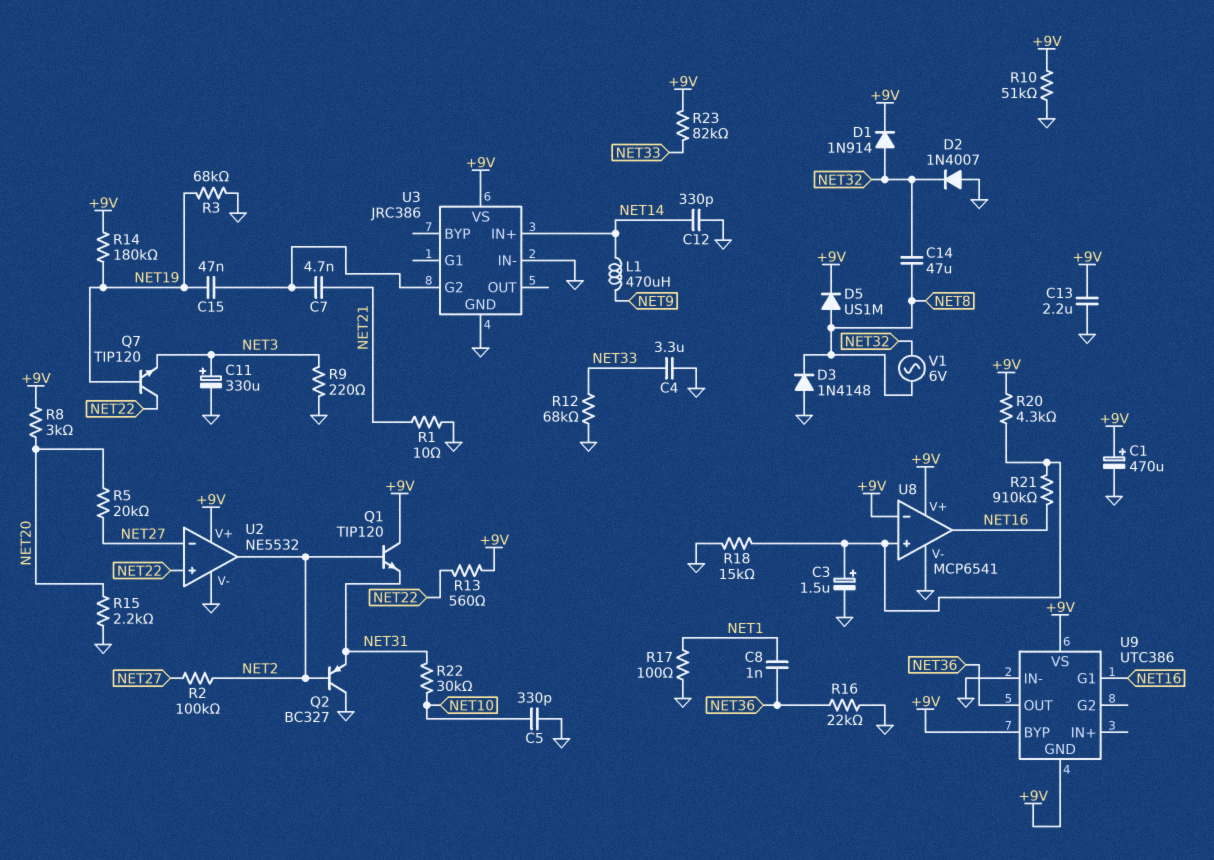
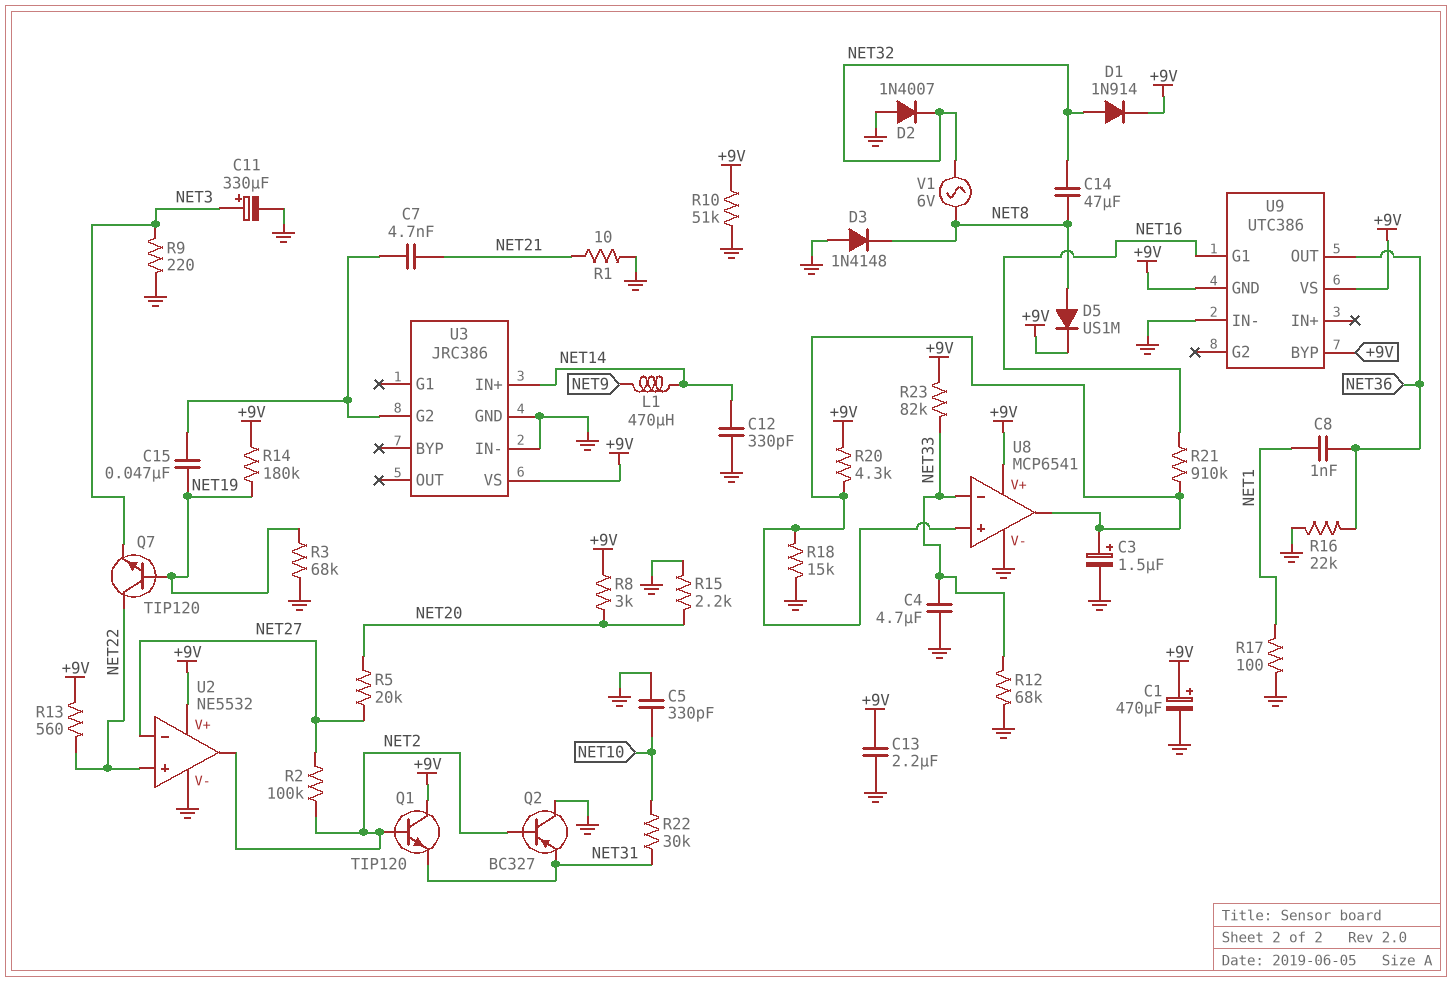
C4: 3.3uF (GND, NET33) -> 4.7uF (GND, NET33)
U8 pin in-: +9V -> NET33
U8 pin out: NET16 -> U8/in+

